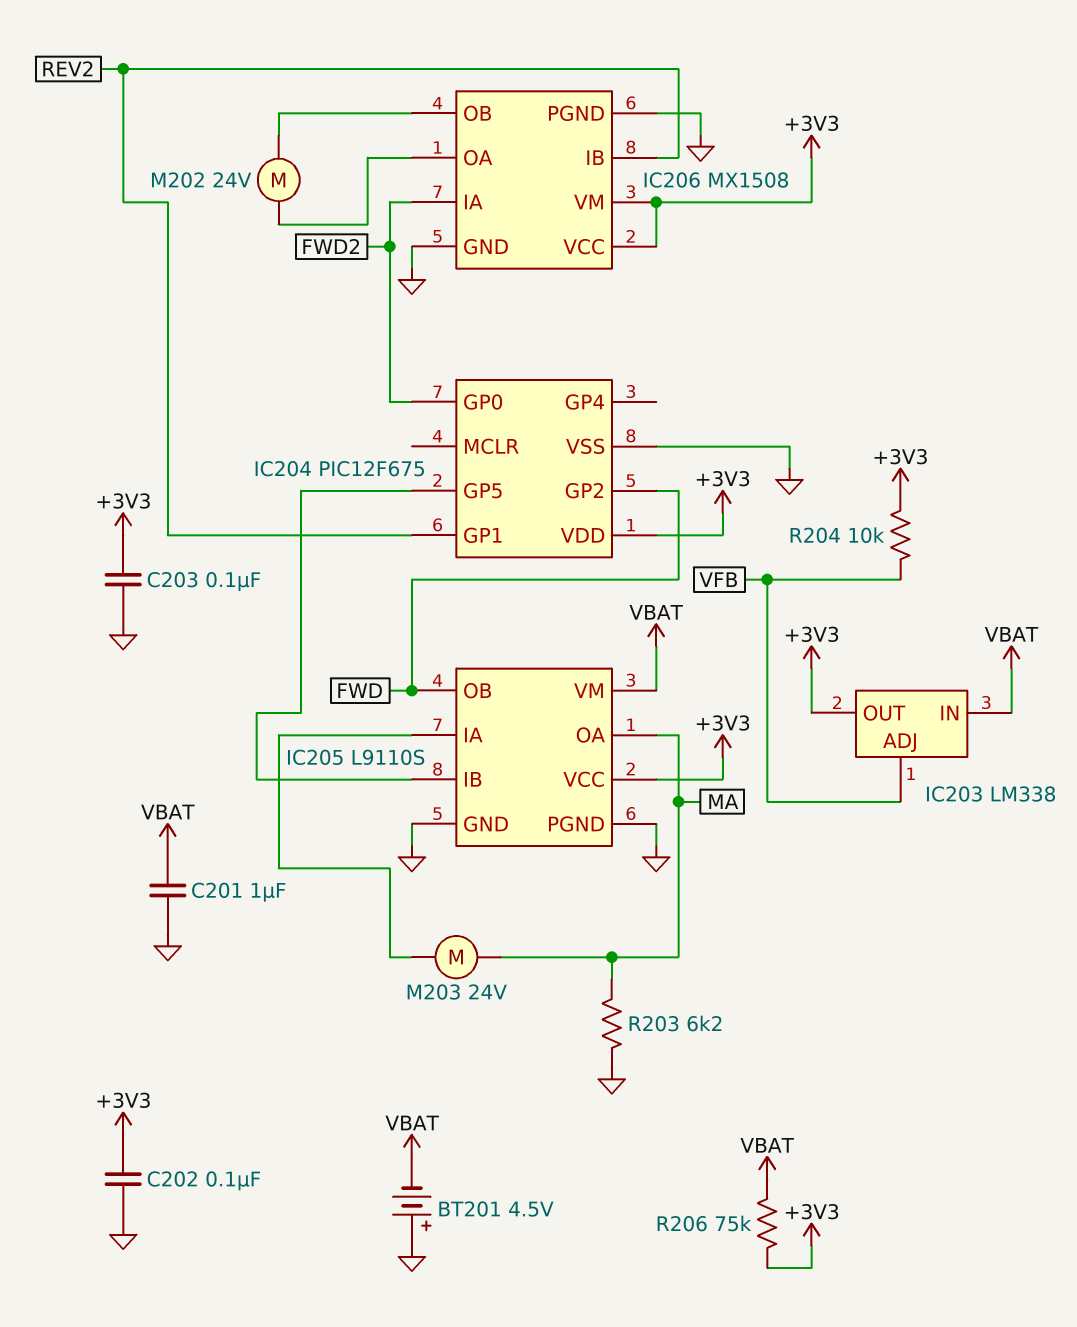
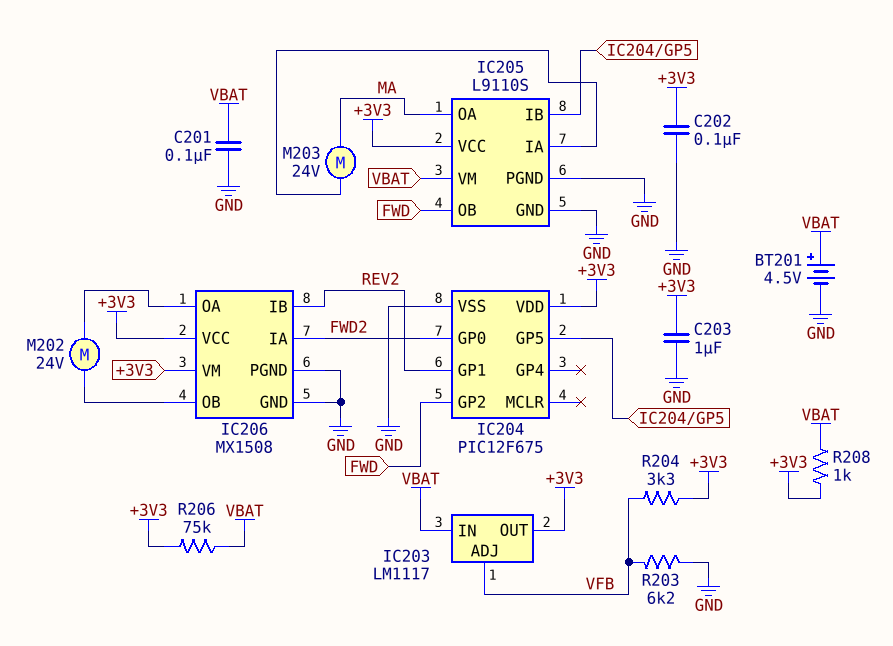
BT201: 4.5V (plus GND, minus VBAT) -> 4.5V (plus VBAT, minus GND)
C201: 1uF (GND, VBAT) -> 100nF (GND, VBAT)
C203: 100nF (+3V3, GND) -> 1uF (+3V3, GND)
IC203: LM338 -> LM1117
R203: 6.2k (GND, MA) -> 6.2k (GND, VFB)
R204: 10k (+3V3, VFB) -> 3.3k (+3V3, VFB)
R208: none -> 1k (+3V3, VBAT)

